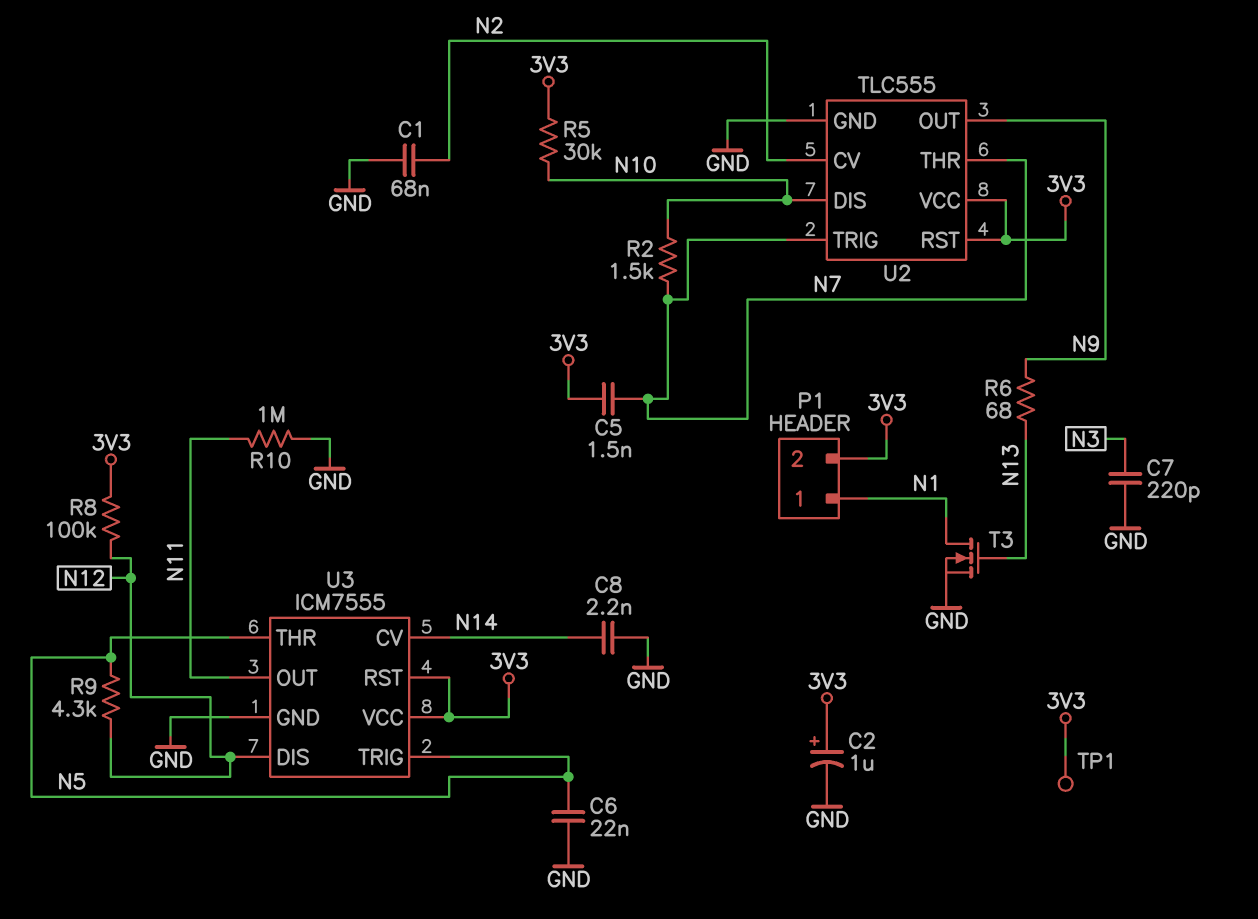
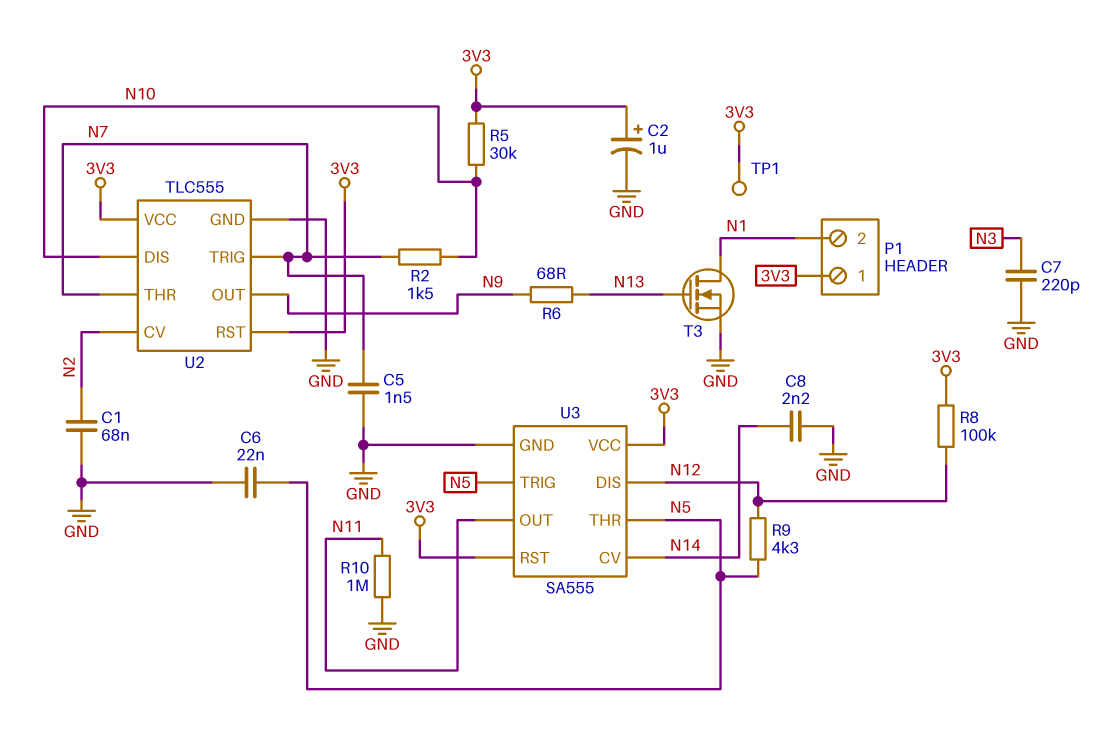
C5: 1.5nF (3V3, N7) -> 1.5nF (GND, N7)
P1 pin 1: N1 -> 3V3
P1 pin 2: 3V3 -> N1
U3: ICM7555 -> SA555

